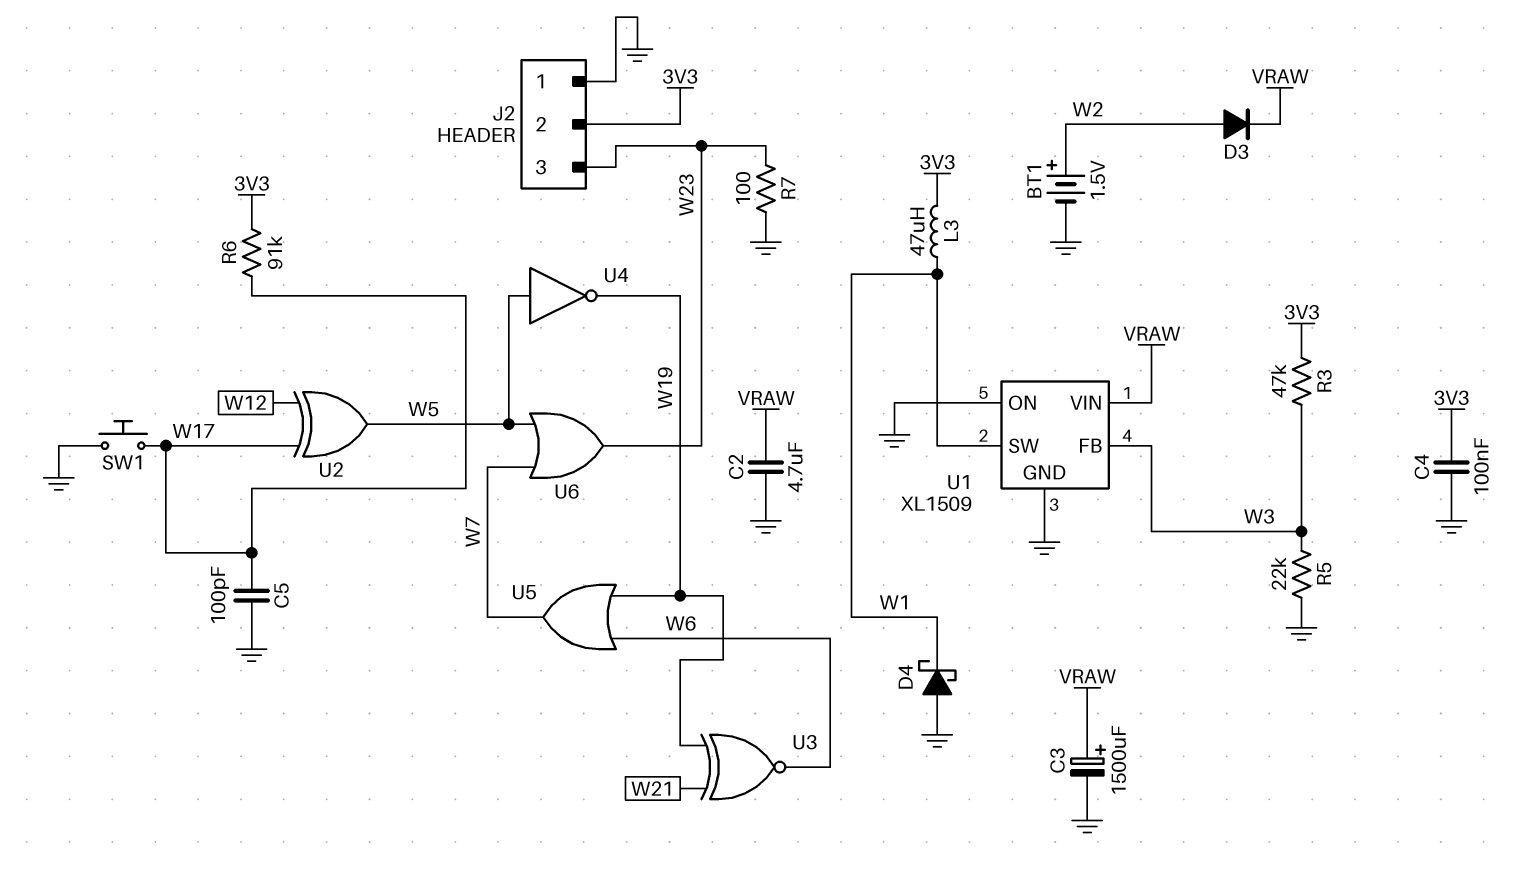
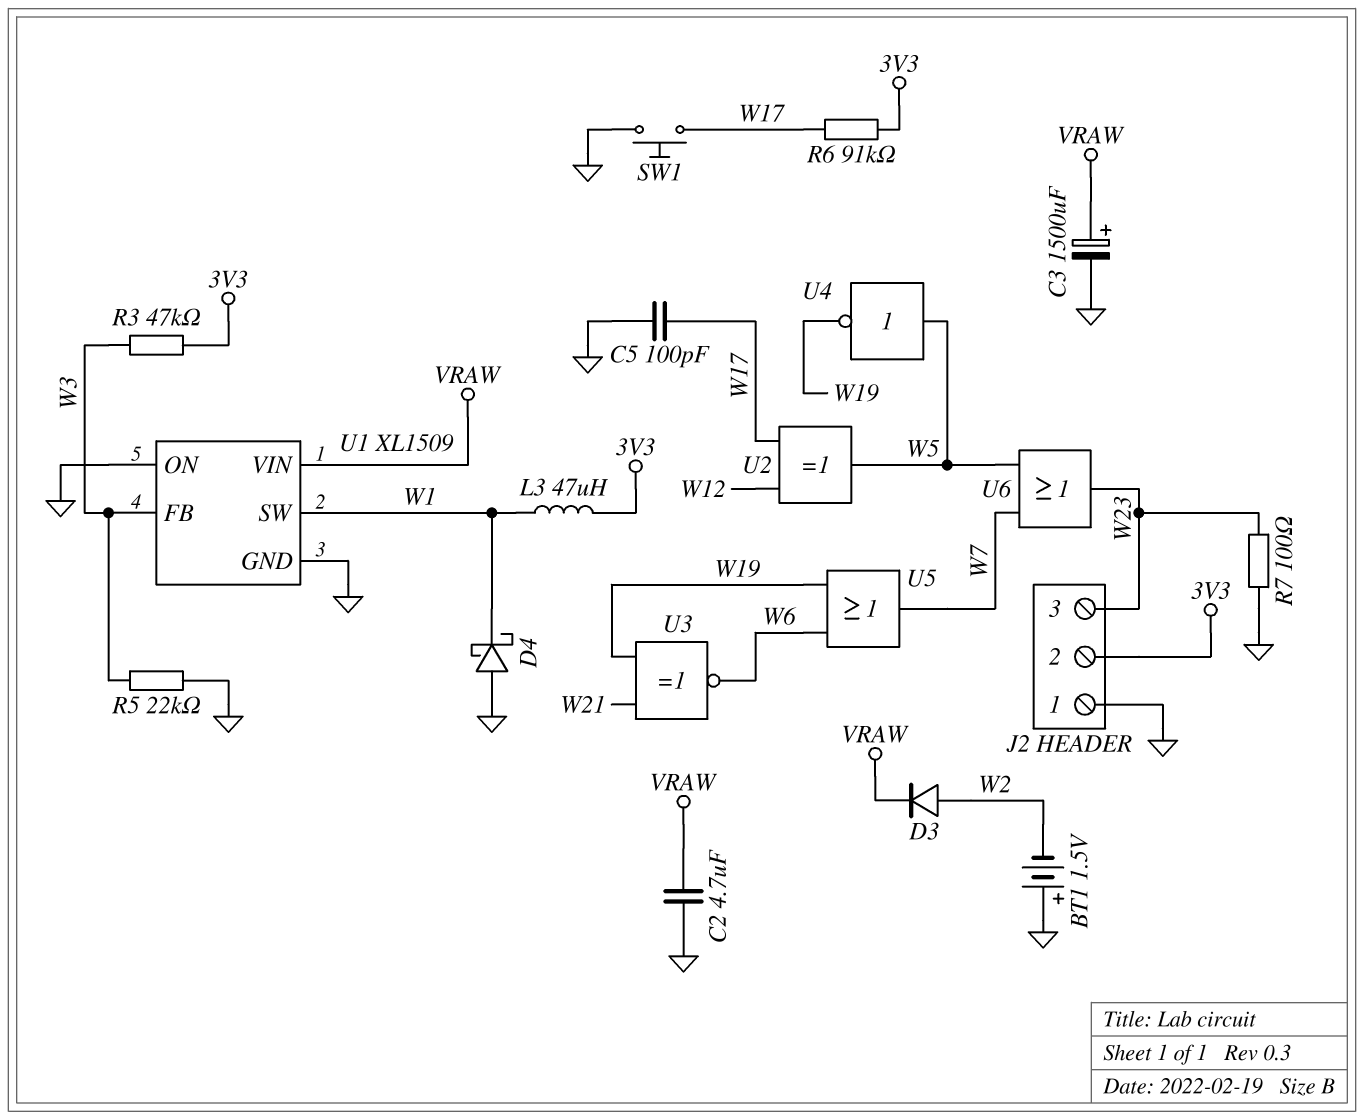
BT1: 1.5V (plus W2, minus GND) -> 1.5V (plus GND, minus W2)
C4: 100nF (3V3, GND) -> none

